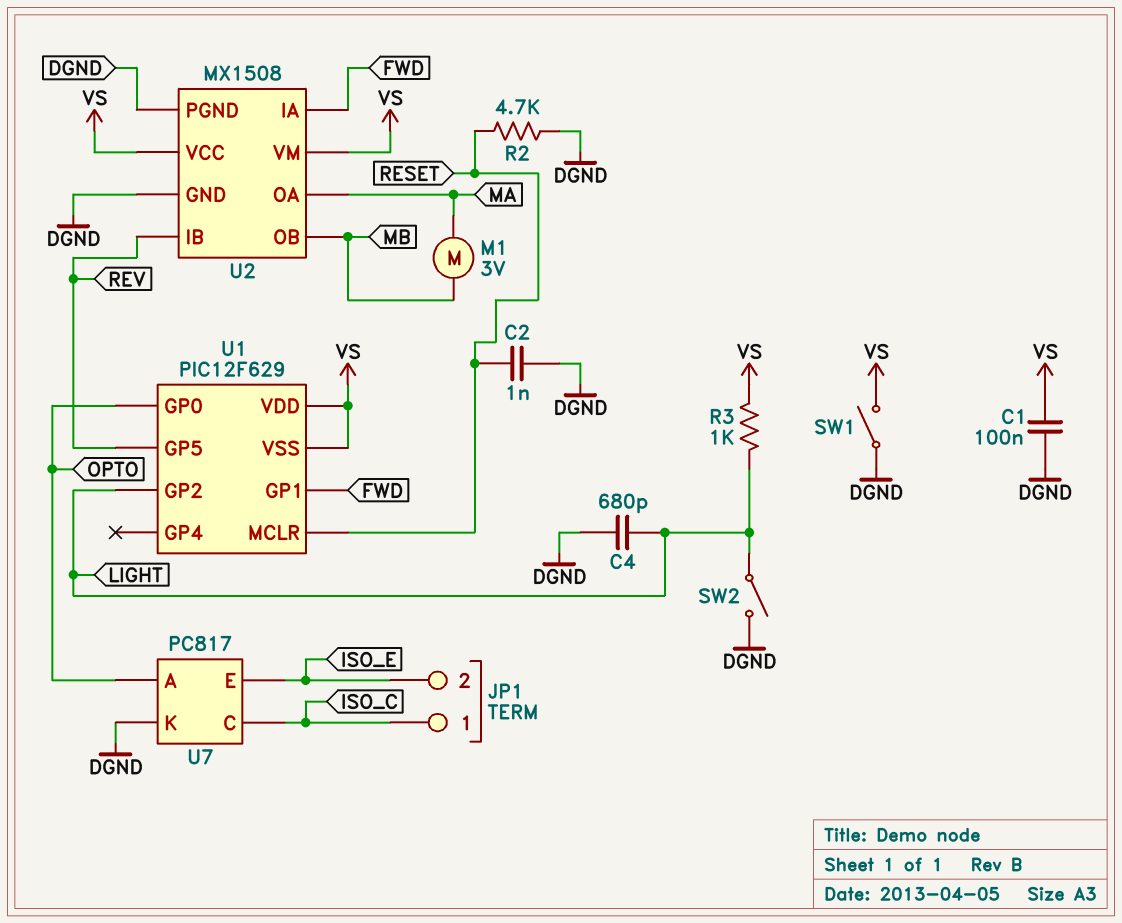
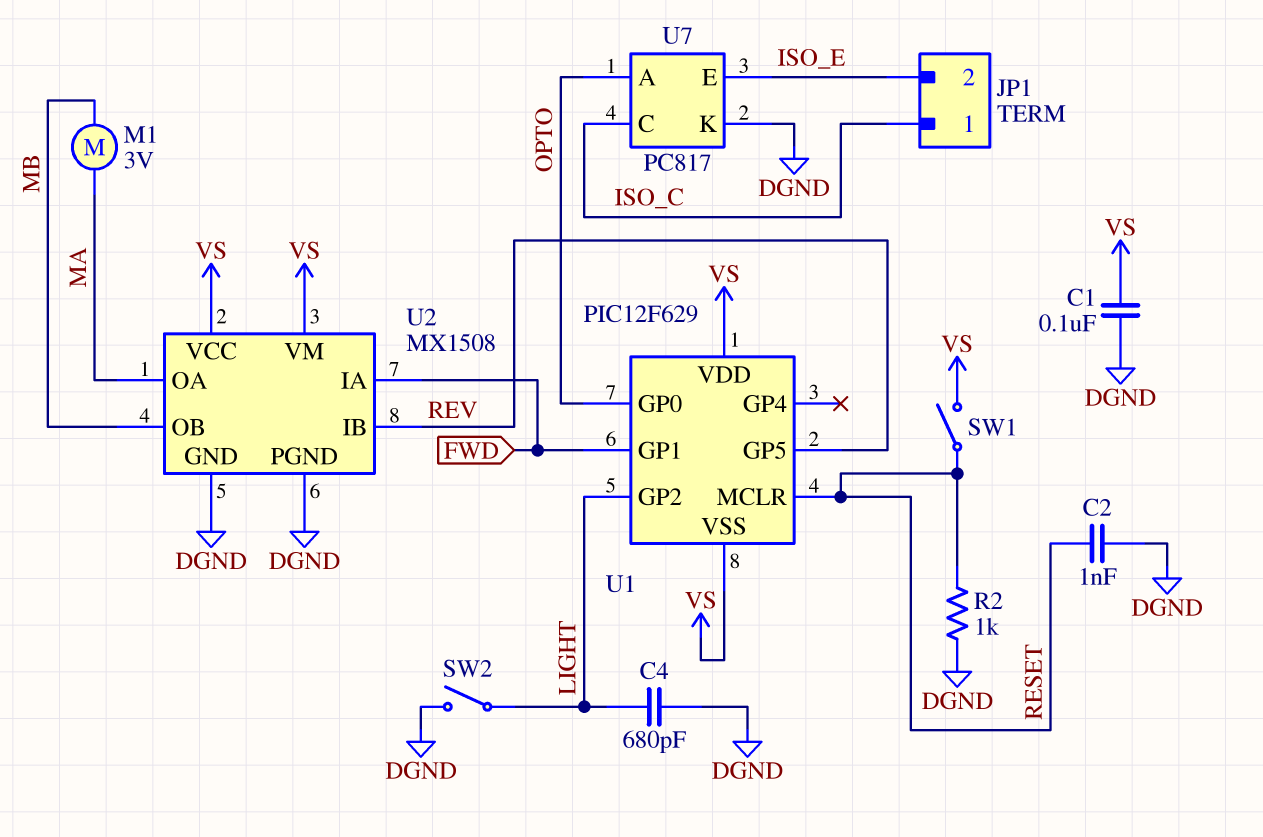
R2: 4.7k (DGND, RESET) -> 1k (DGND, RESET)
R3: 1k (LIGHT, VS) -> none
SW1: switch (DGND, VS) -> switch (RESET, VS)

